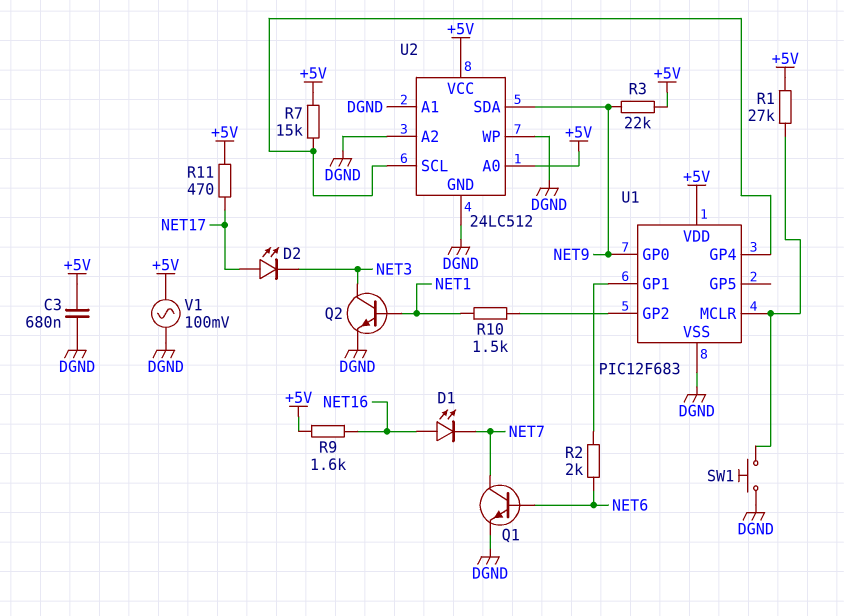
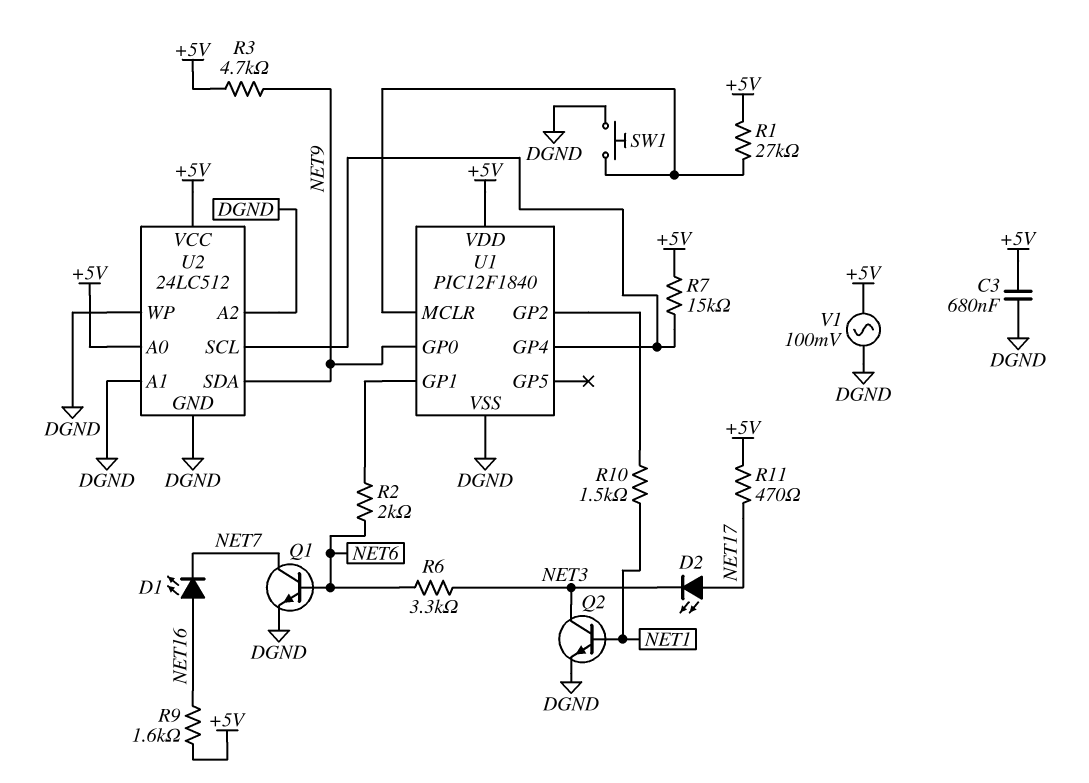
R3: 22k (+5V, NET9) -> 4.7k (+5V, NET9)
R6: none -> 3.3k (NET3, NET6)
U1: PIC12F683 -> PIC12F1840

